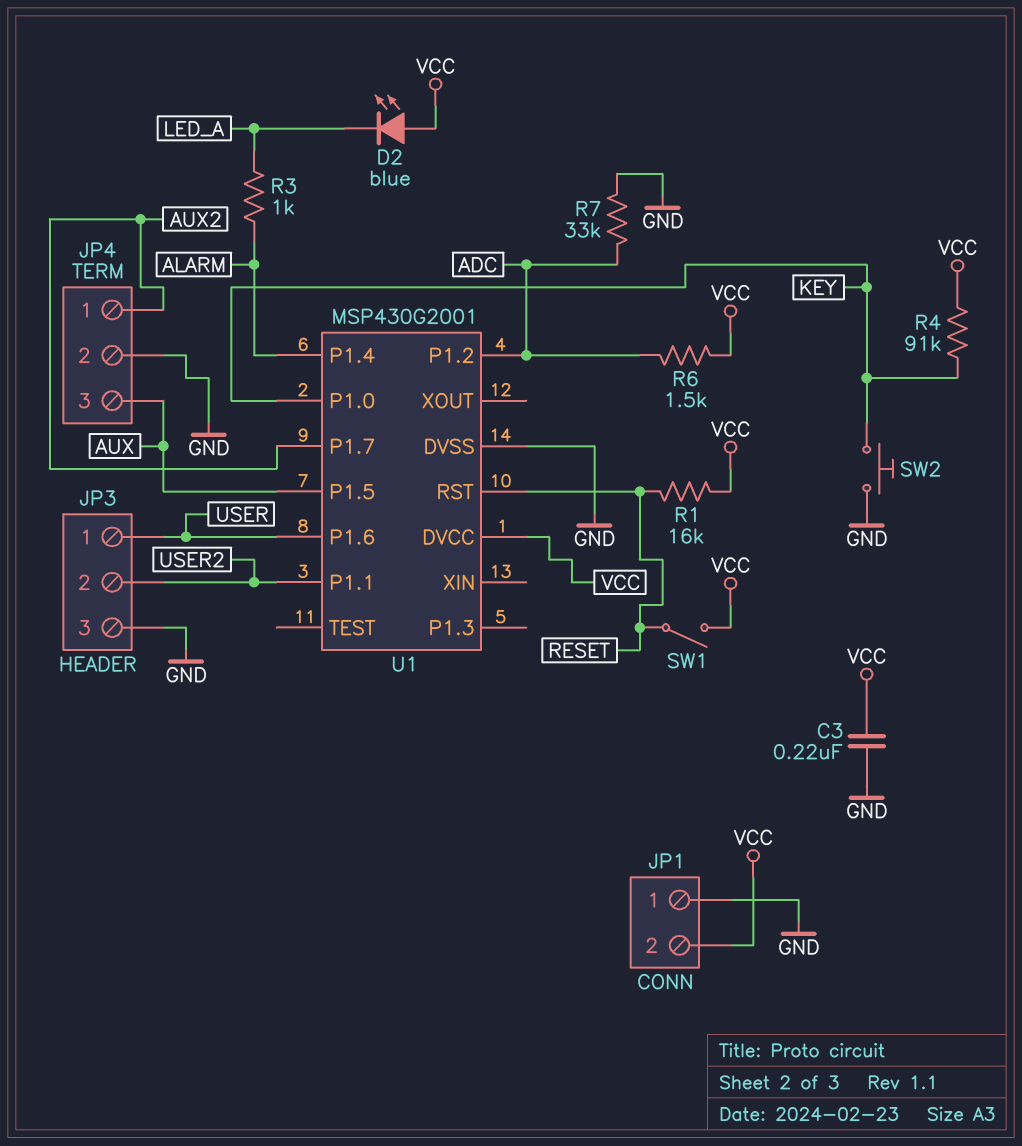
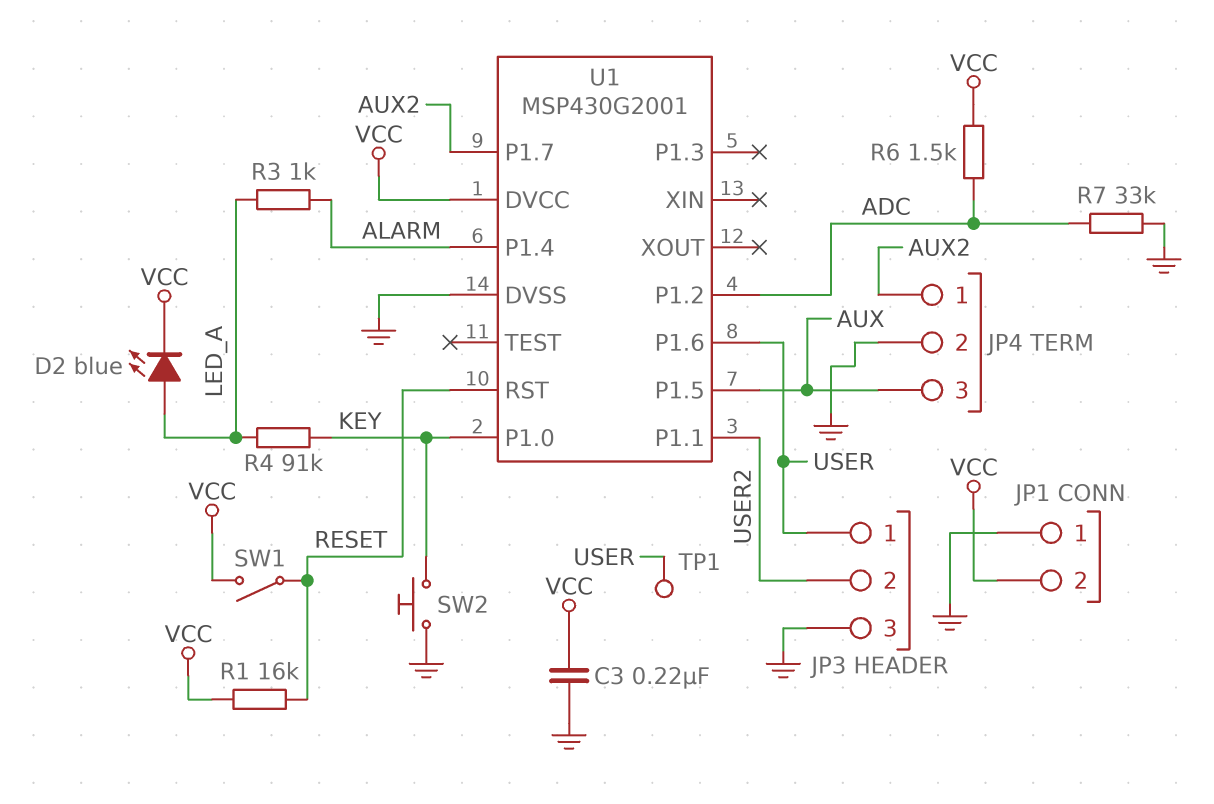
D2: LED blue (A VCC, K LED_A) -> LED blue (A LED_A, K VCC)
R4: 91k (KEY, VCC) -> 91k (KEY, LED_A)
TP1: none -> test point (USER)

